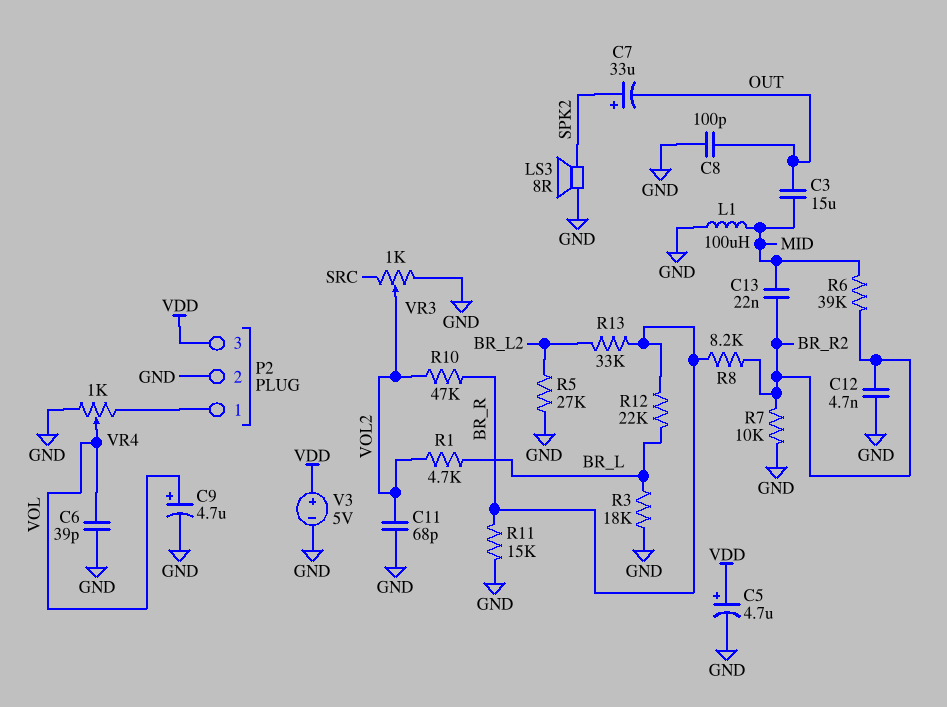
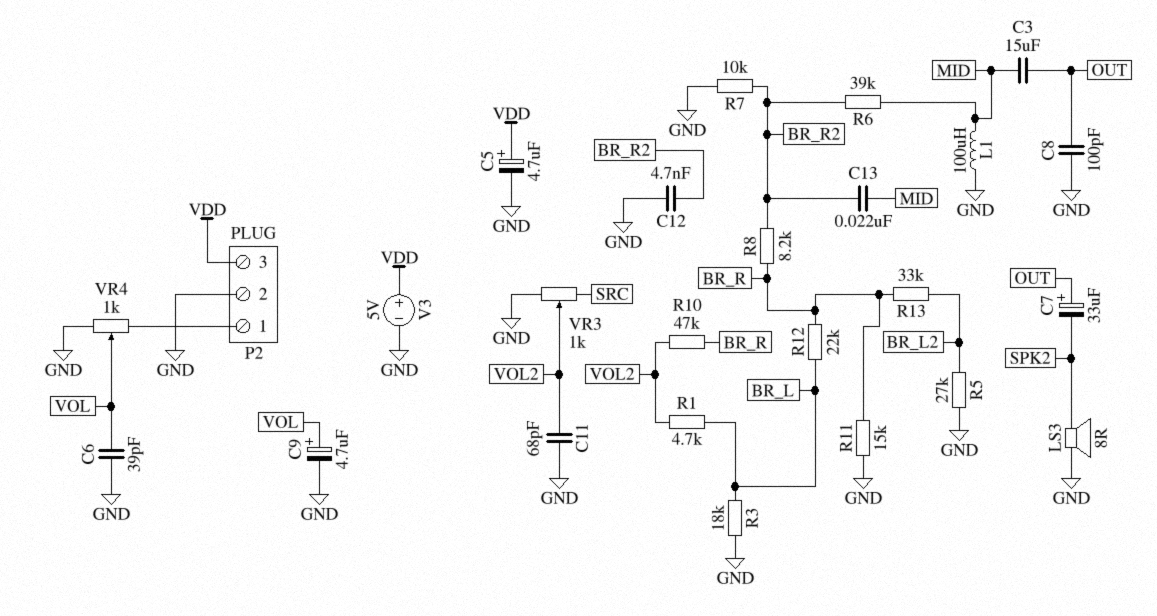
C7: 33uF (plus SPK2, minus OUT) -> 33uF (plus OUT, minus SPK2)

